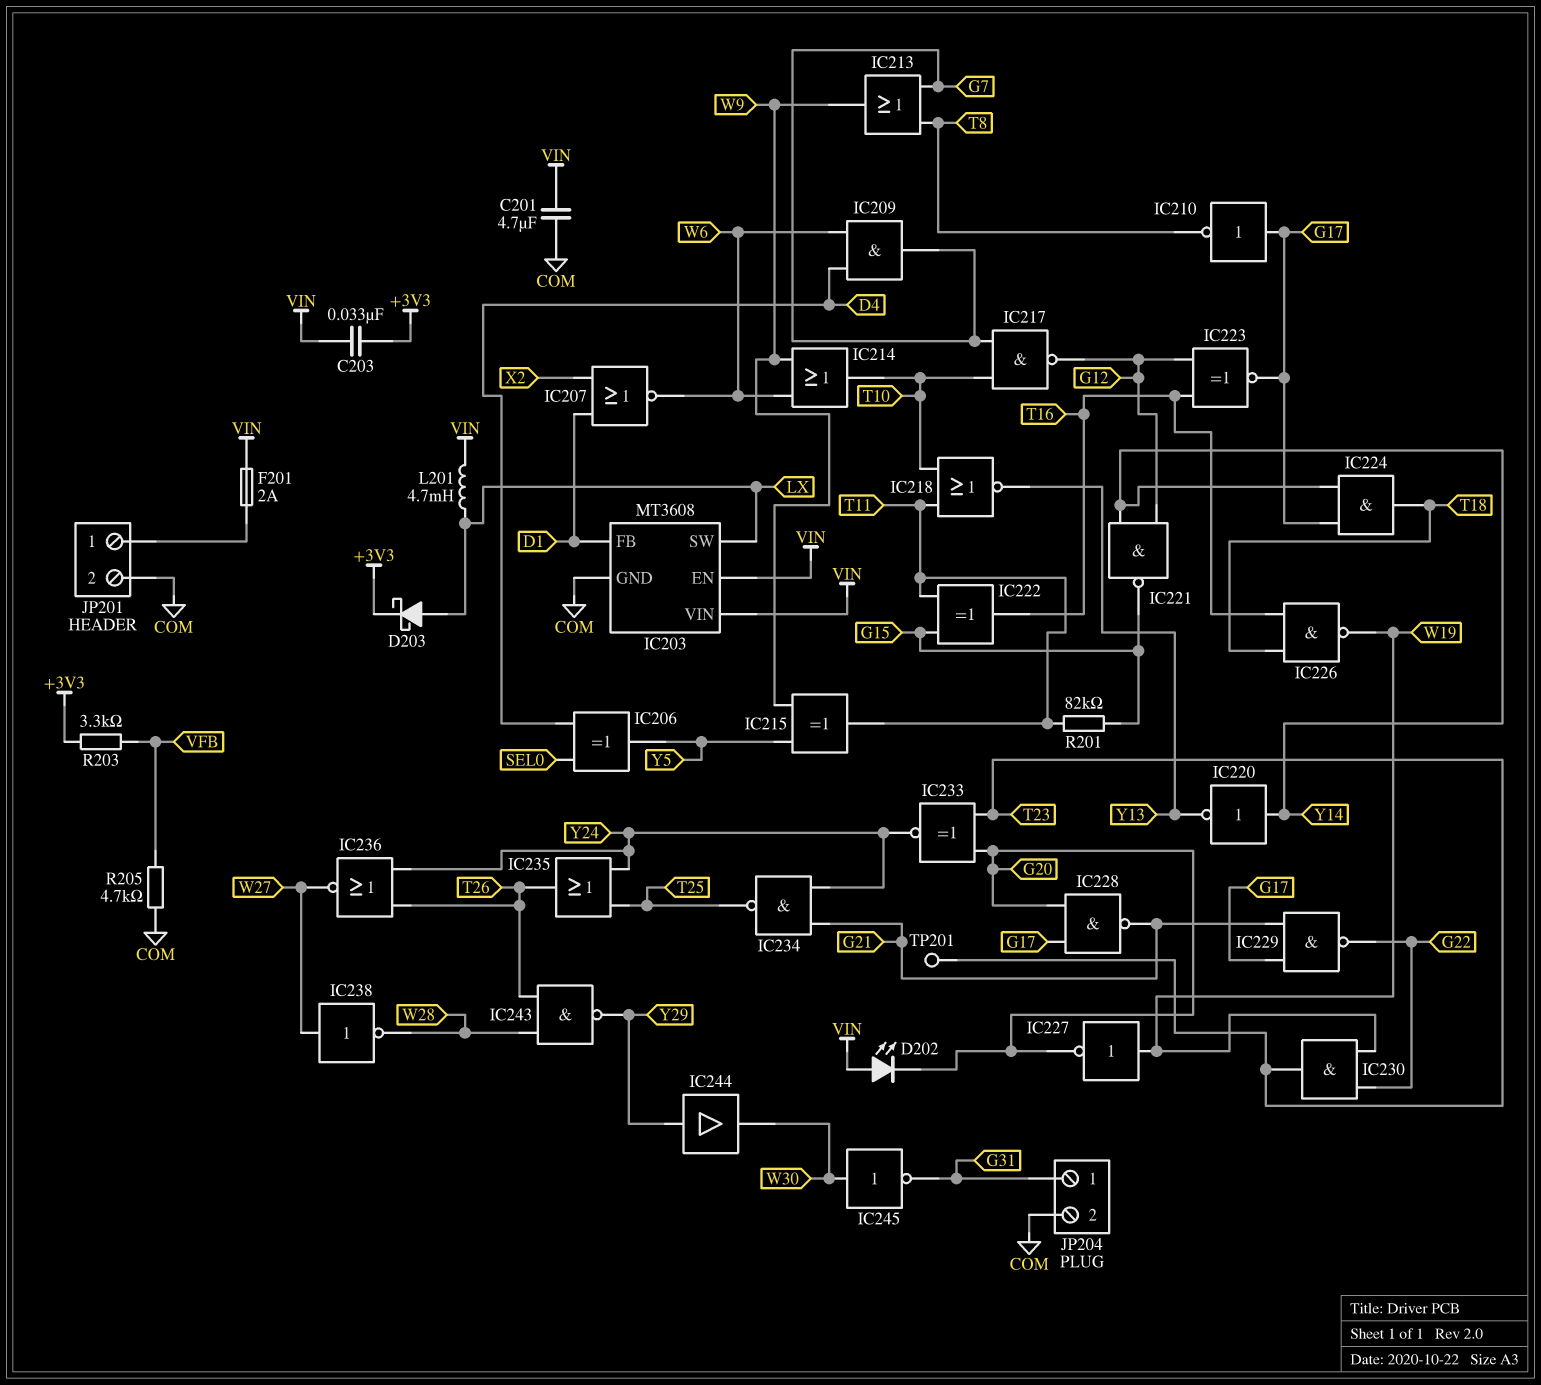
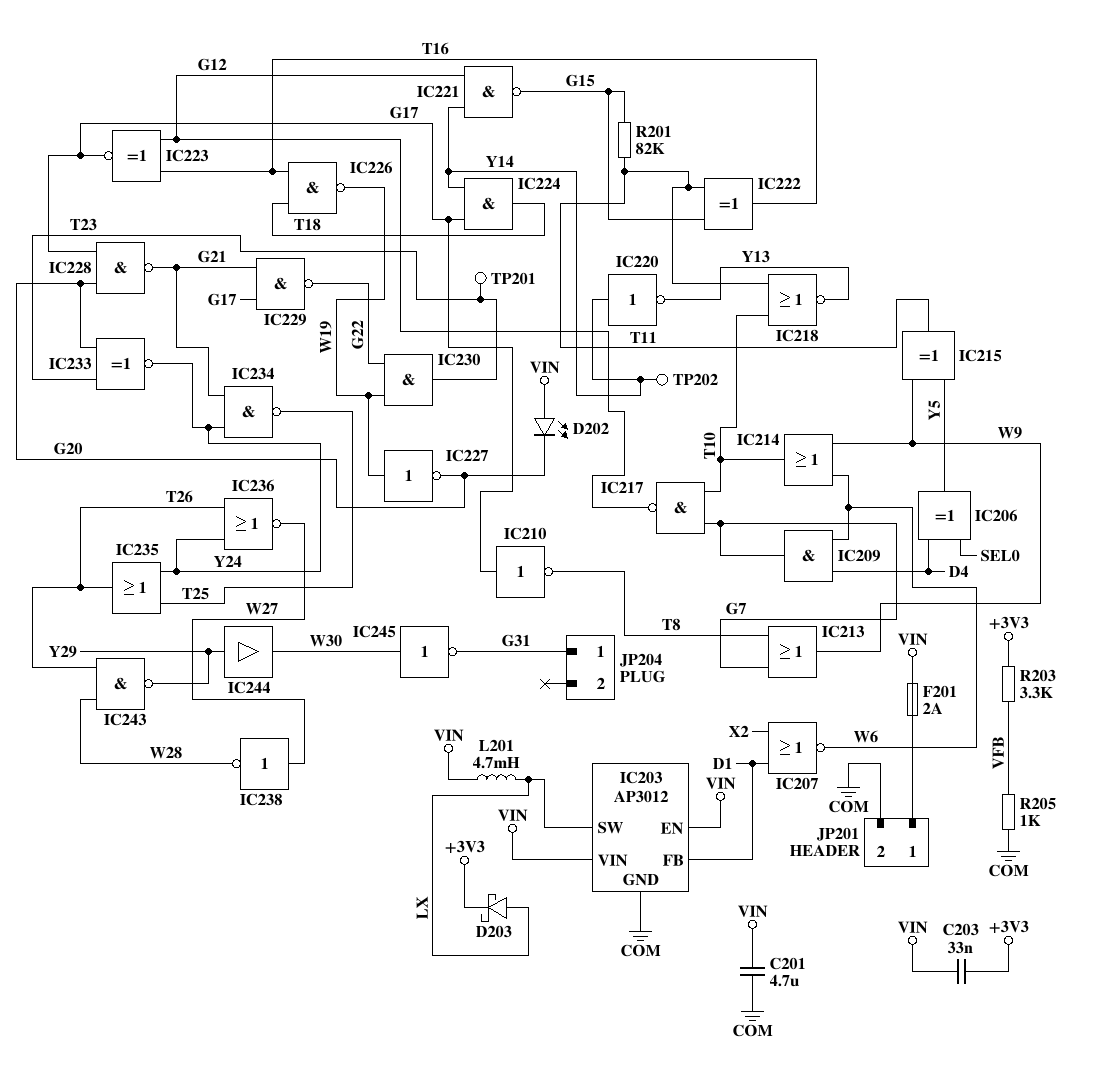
IC203: MT3608 -> AP3012
JP204 pin 2: COM -> none
R205: 4.7k (COM, VFB) -> 1k (COM, VFB)
TP202: none -> test point (Y14)

